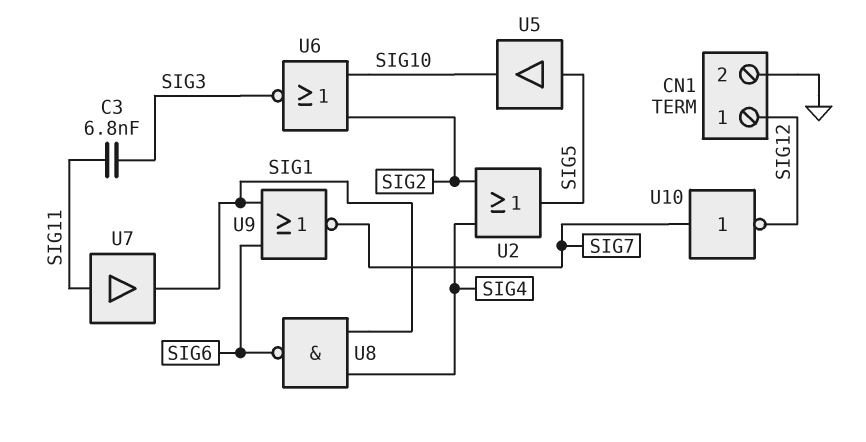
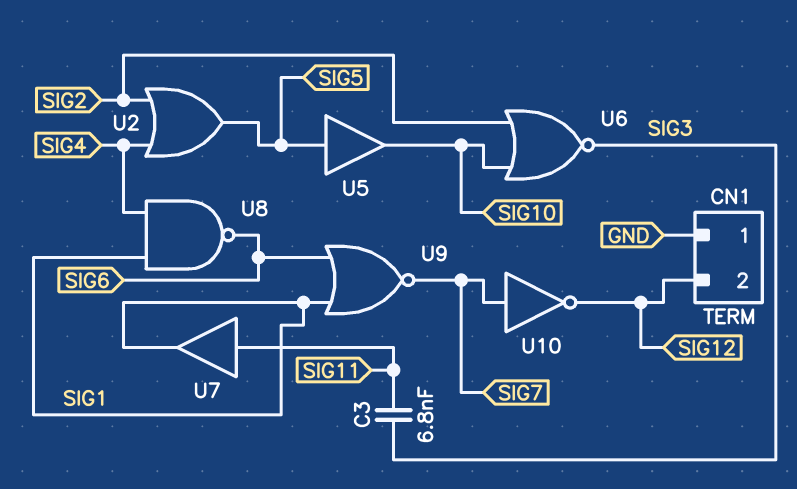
CN1 pin 1: SIG12 -> GND
CN1 pin 2: GND -> SIG12

